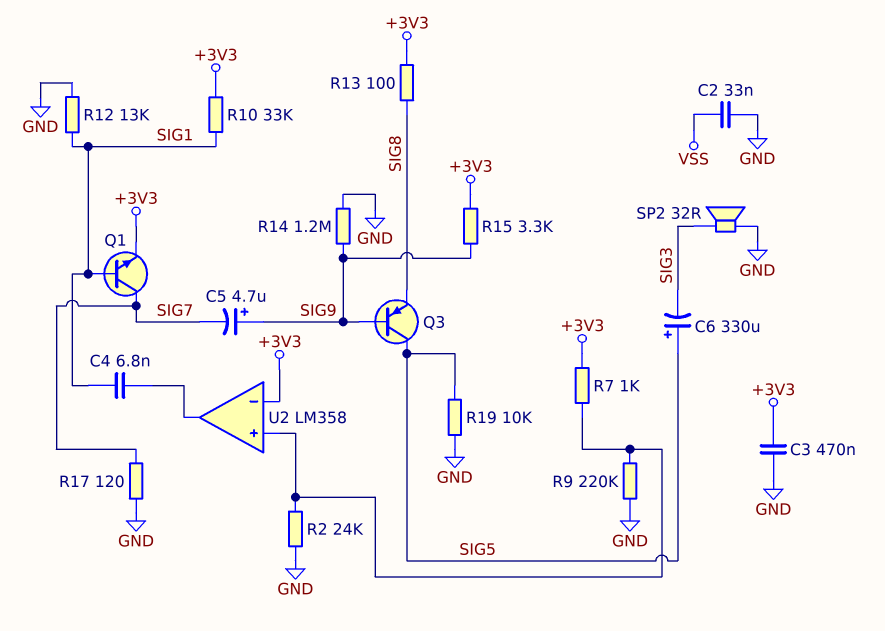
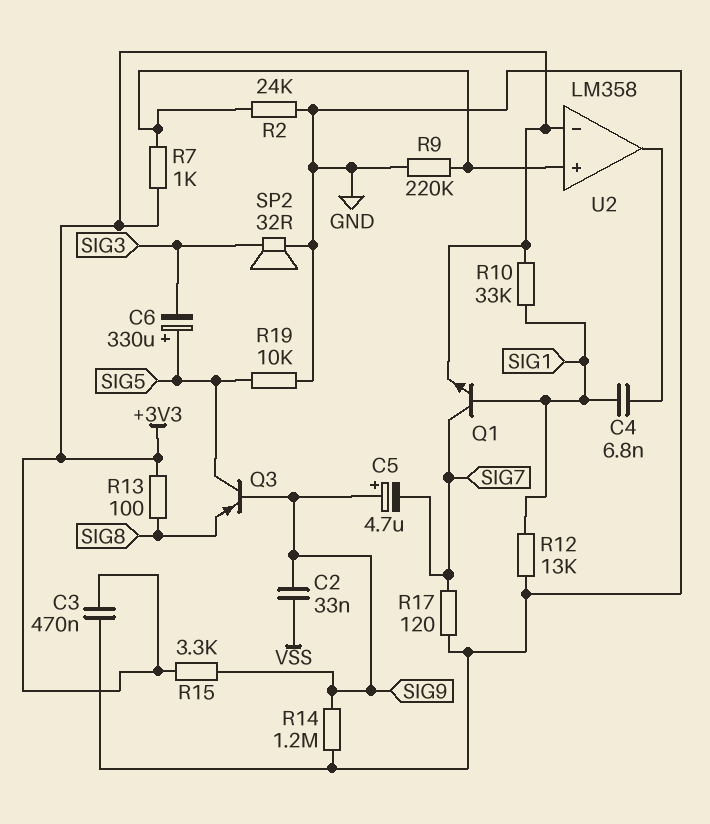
C2: 33nF (GND, VSS) -> 33nF (SIG9, VSS)

